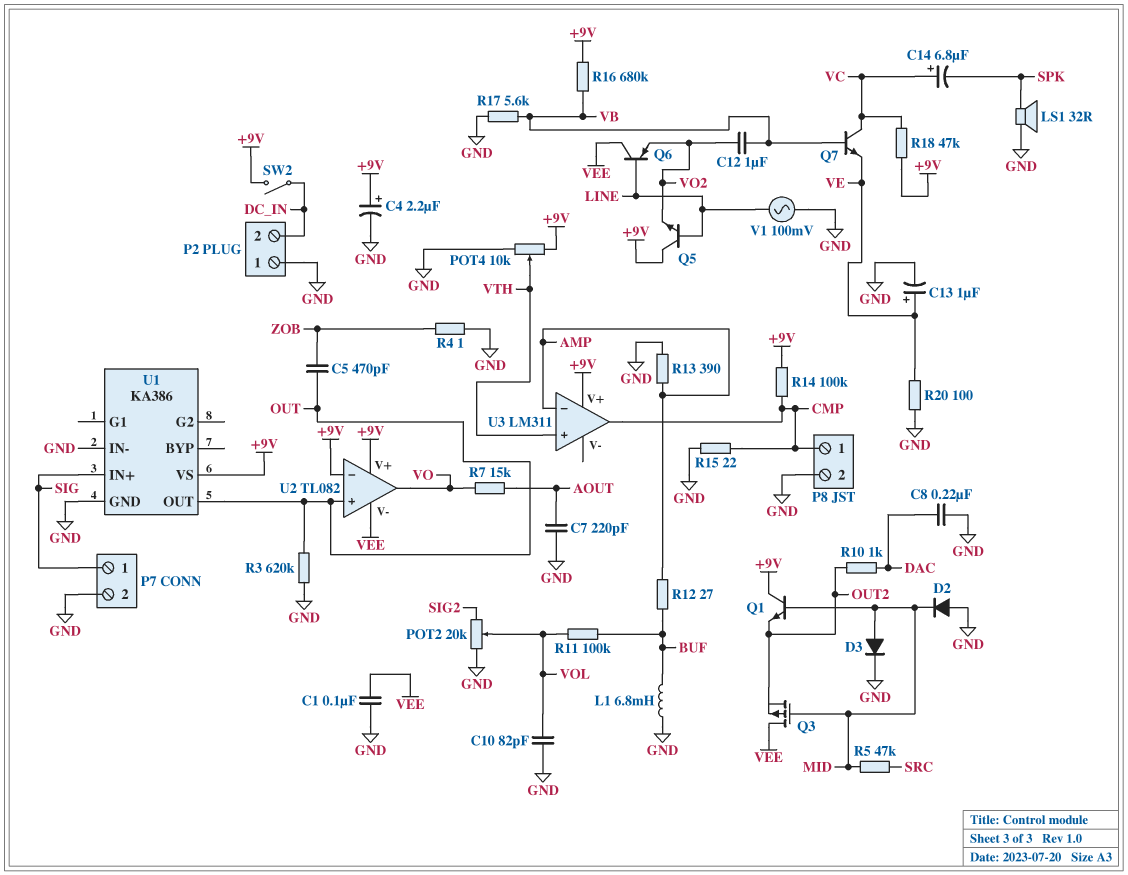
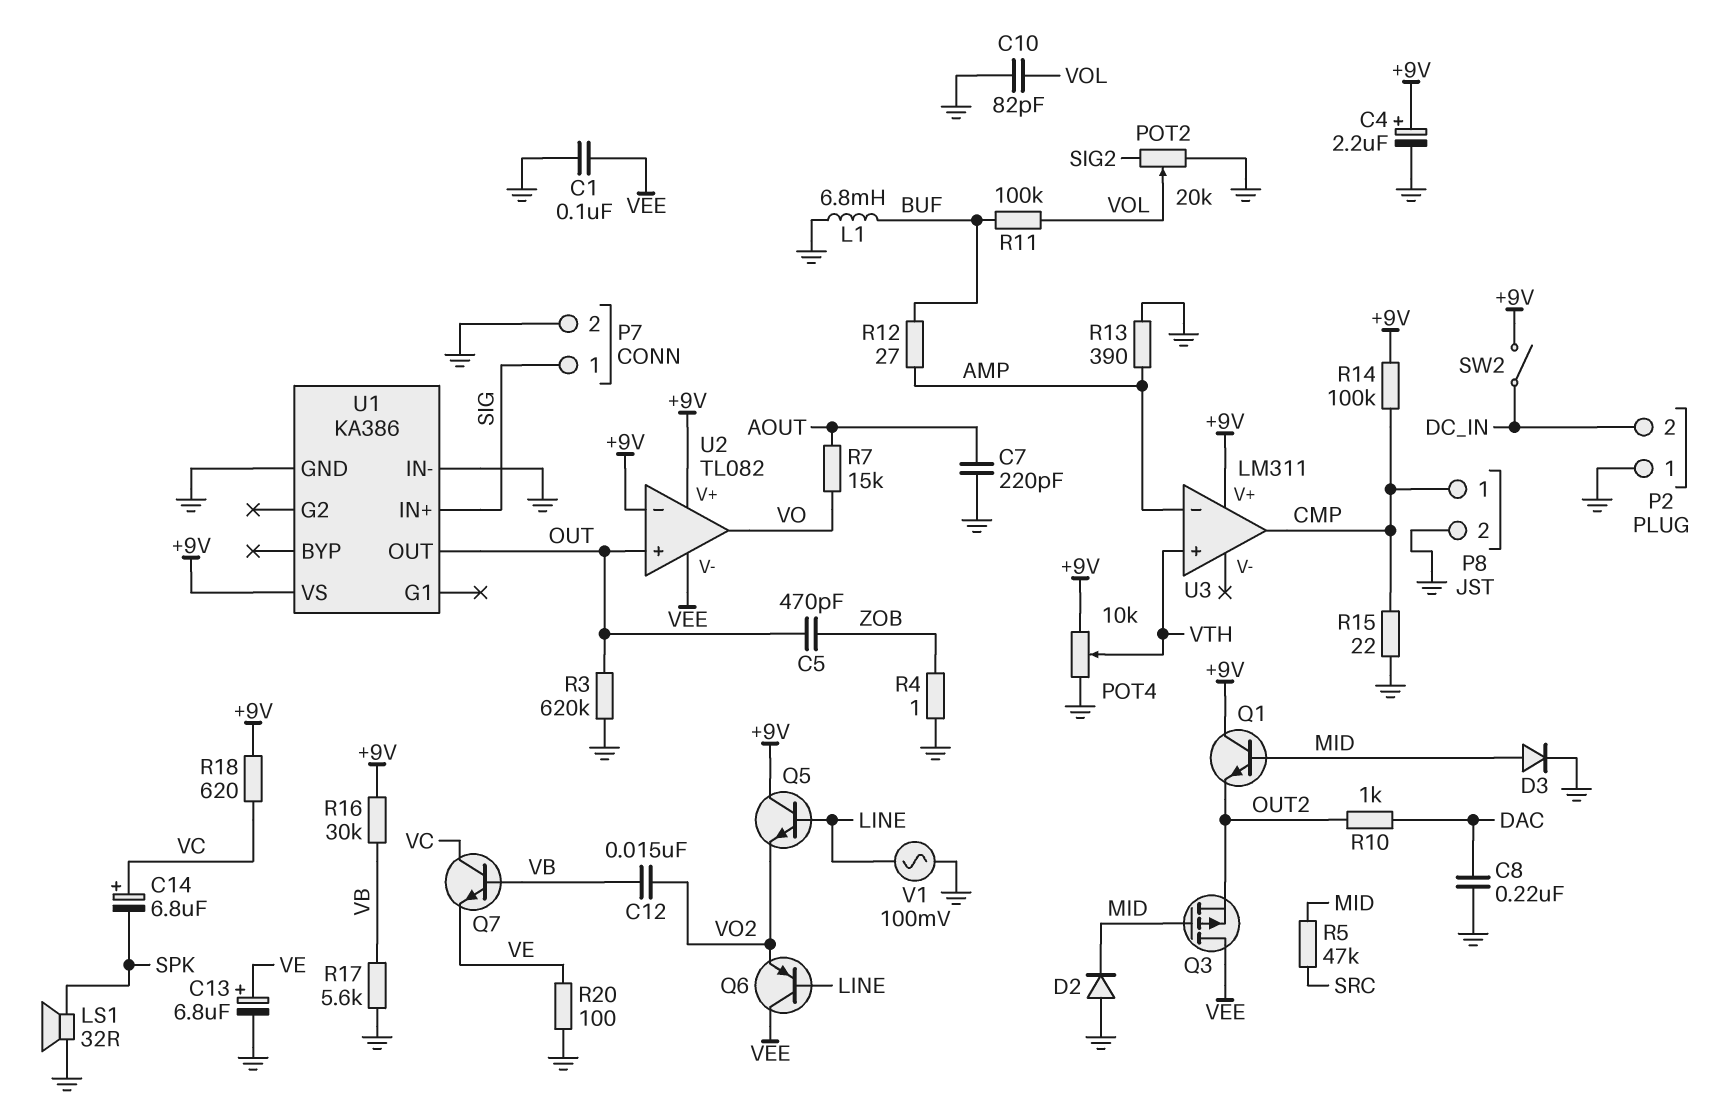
C12: 1uF (VB, VO2) -> 15nF (VB, VO2)
C13: 1uF (plus VE, minus GND) -> 6.8uF (plus VE, minus GND)
R16: 680k (+9V, VB) -> 30k (+9V, VB)
R18: 47k (+9V, VC) -> 620 (+9V, VC)

